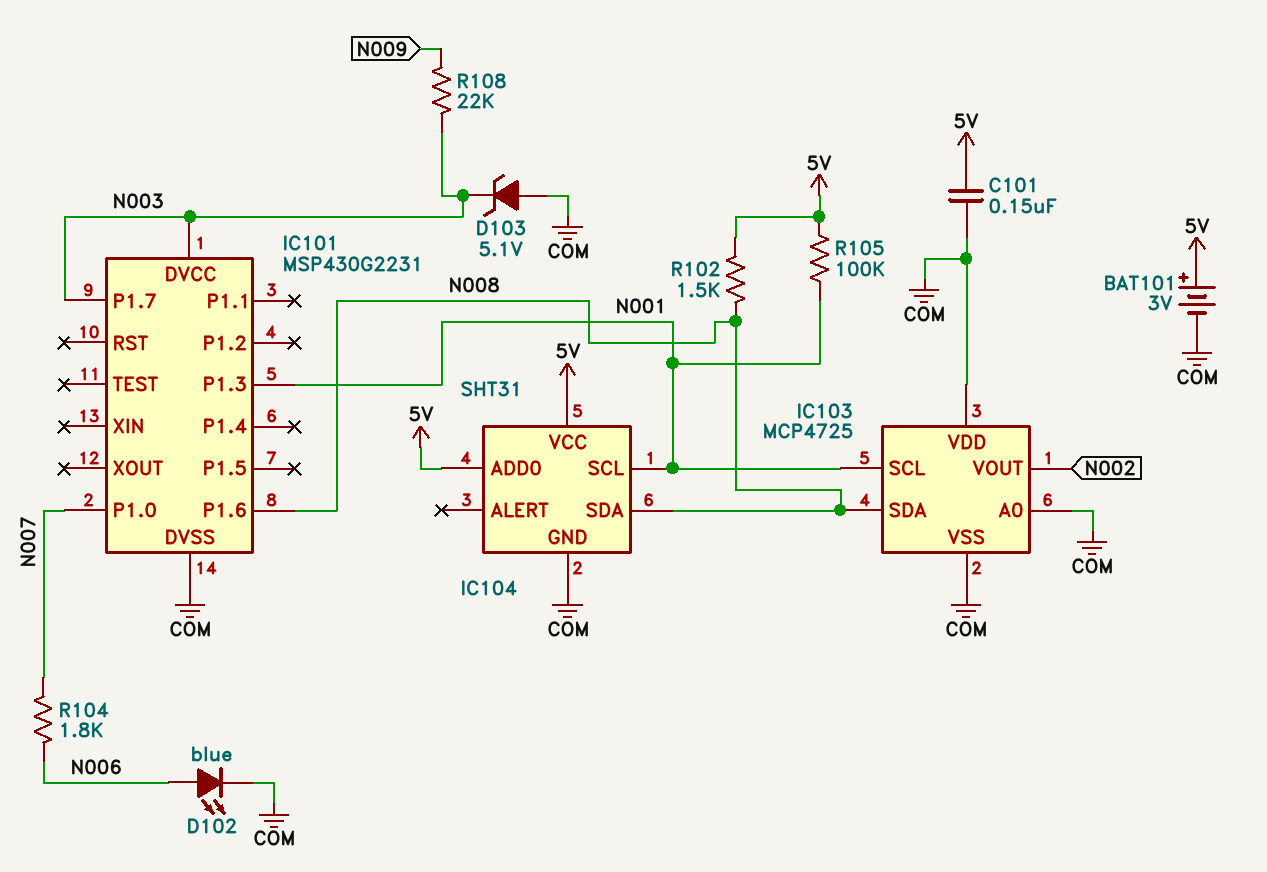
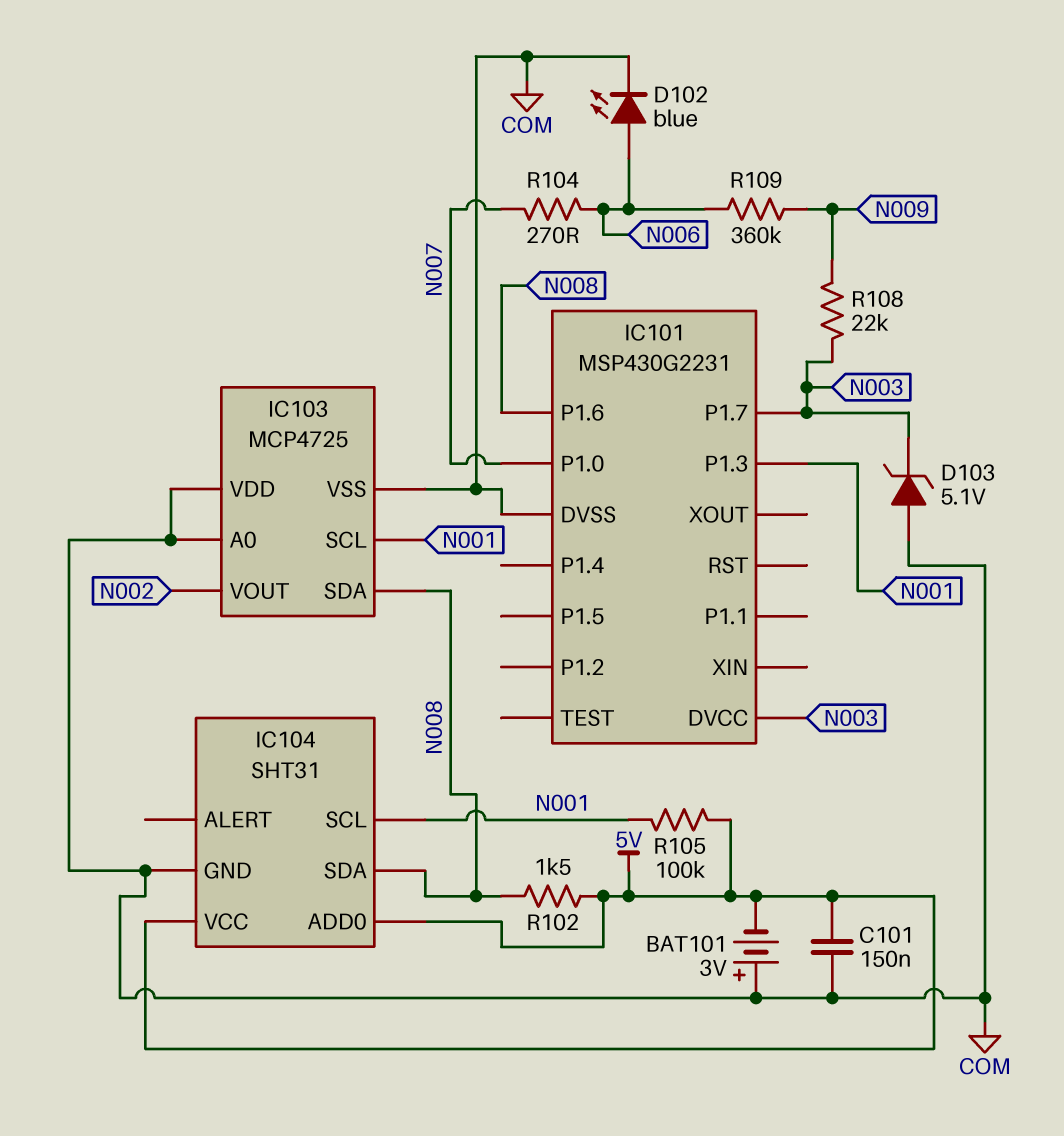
BAT101: 3V (plus 5V, minus COM) -> 3V (plus COM, minus 5V)
R104: 1.8k (N006, N007) -> 270 (N006, N007)
R109: none -> 360k (N006, N009)

